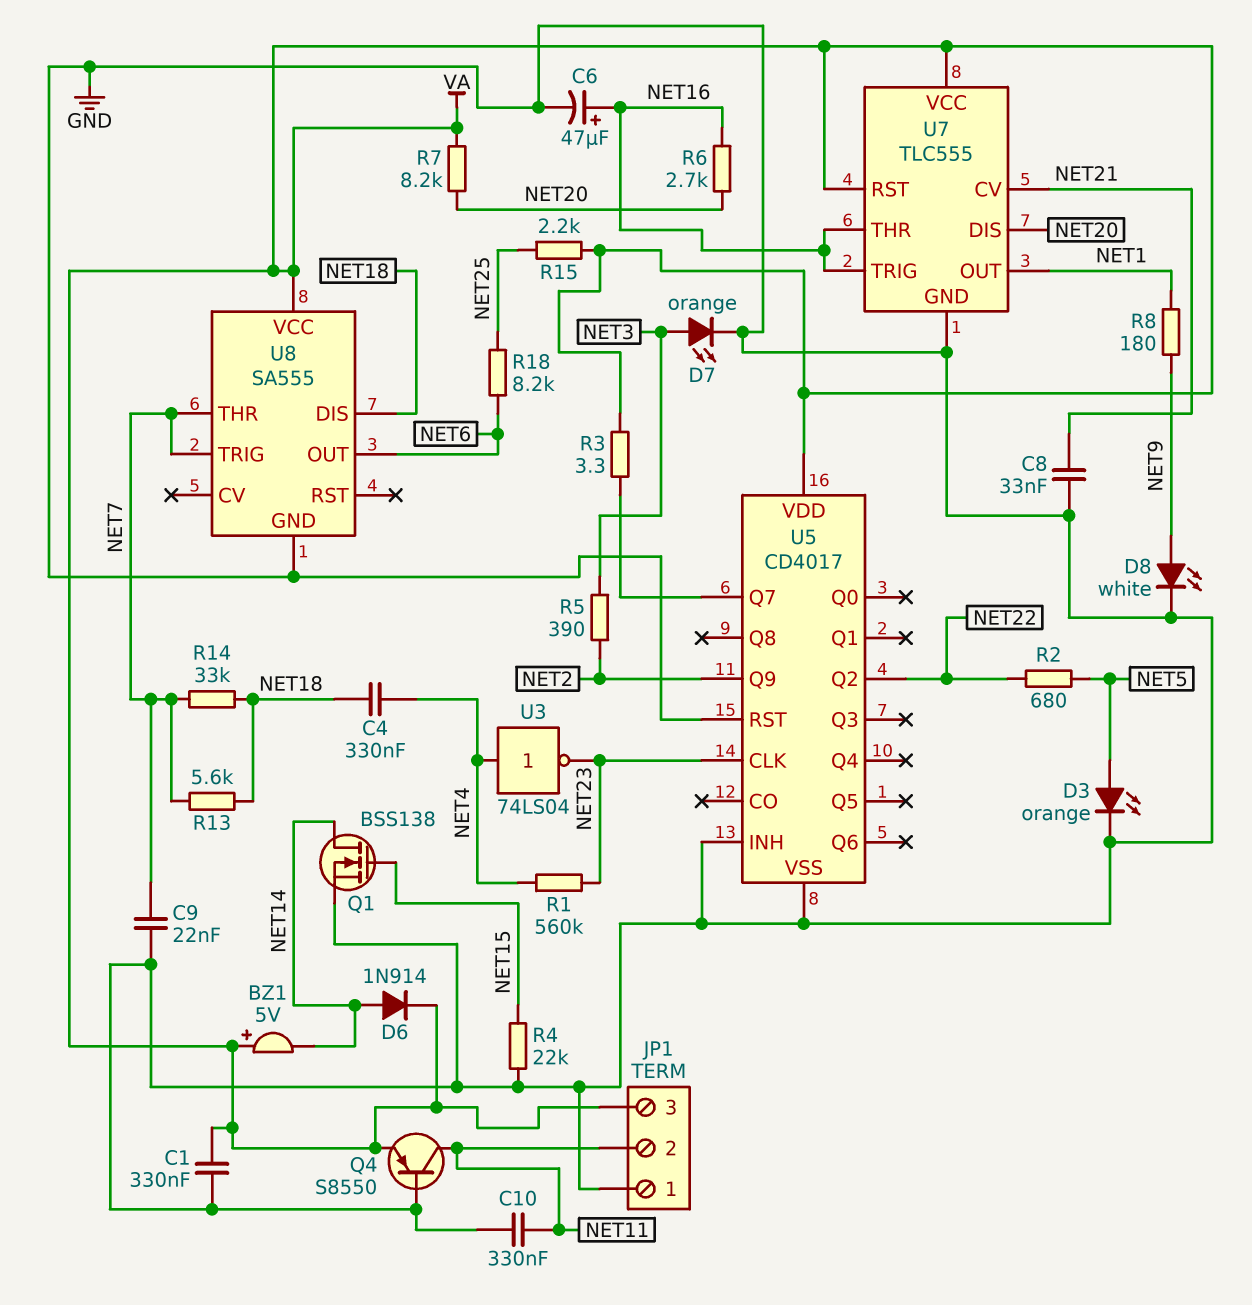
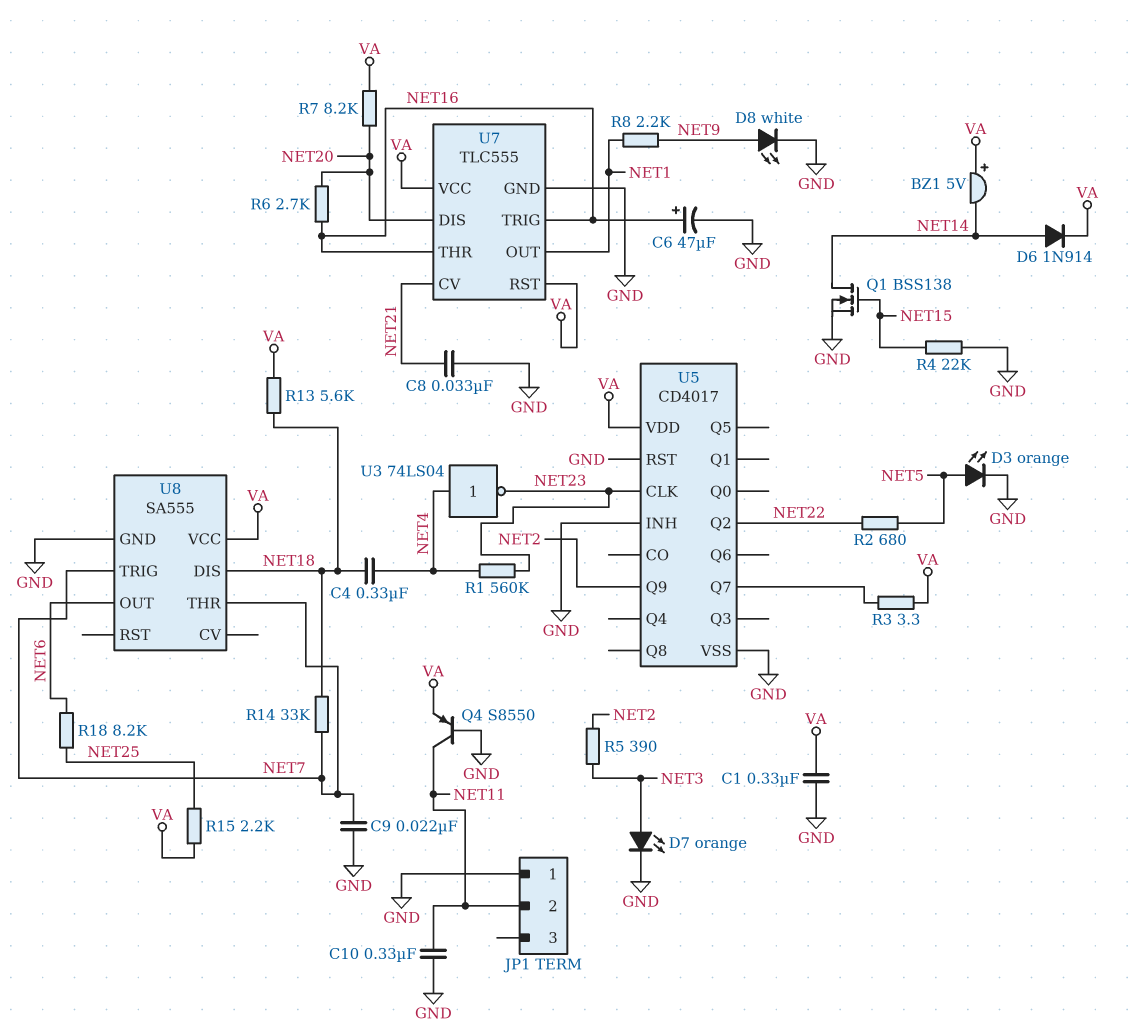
JP1 pin 3: VA -> none
R8: 180 (NET1, NET9) -> 2.2k (NET1, NET9)
R13: 5.6k (NET7, NET18) -> 5.6k (NET18, VA)

